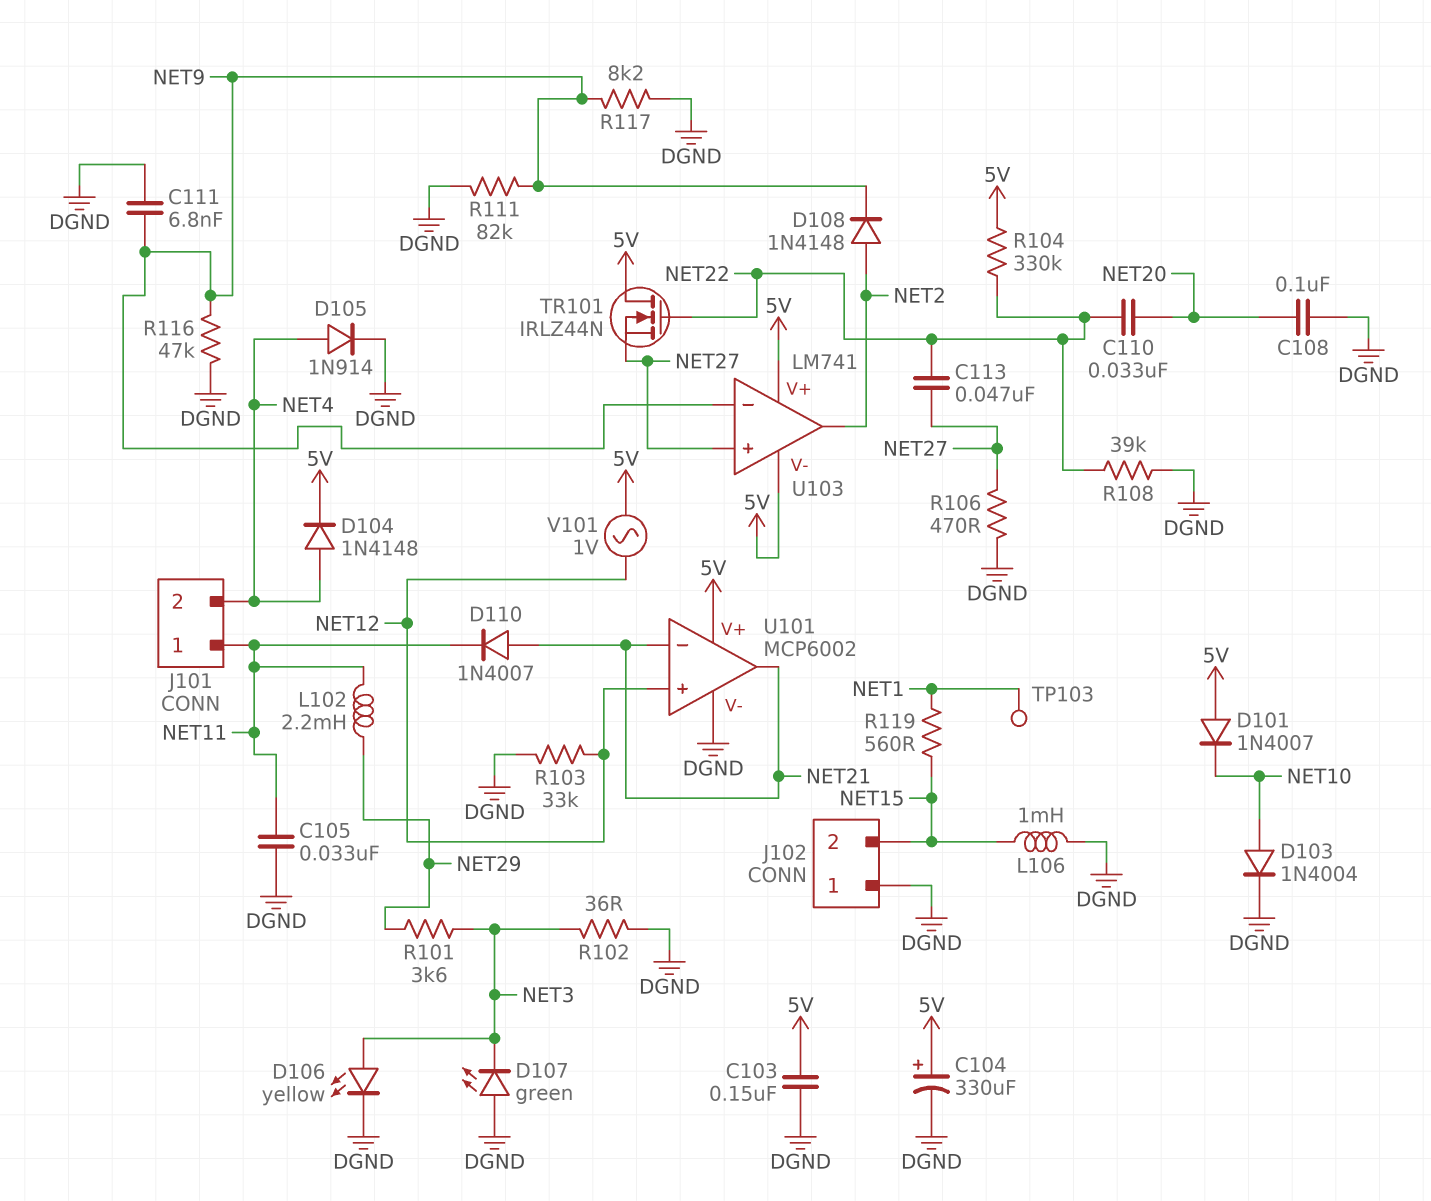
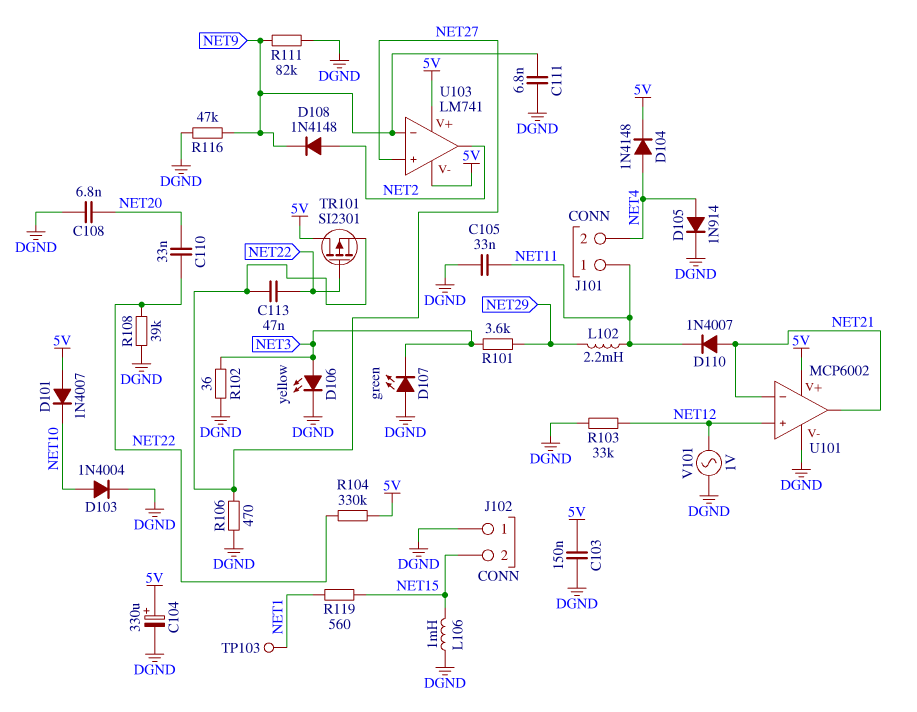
C108: 100nF (DGND, NET20) -> 6.8nF (DGND, NET20)
R117: 8.2k (DGND, NET9) -> none
TR101: NMOS IRLZ44N (G NET22, D 5V, S NET27) -> PMOS SI2301 (G NET22, D 5V, S NET27)
V101: AC 1V (5V, NET12) -> AC 1V (DGND, NET12)

